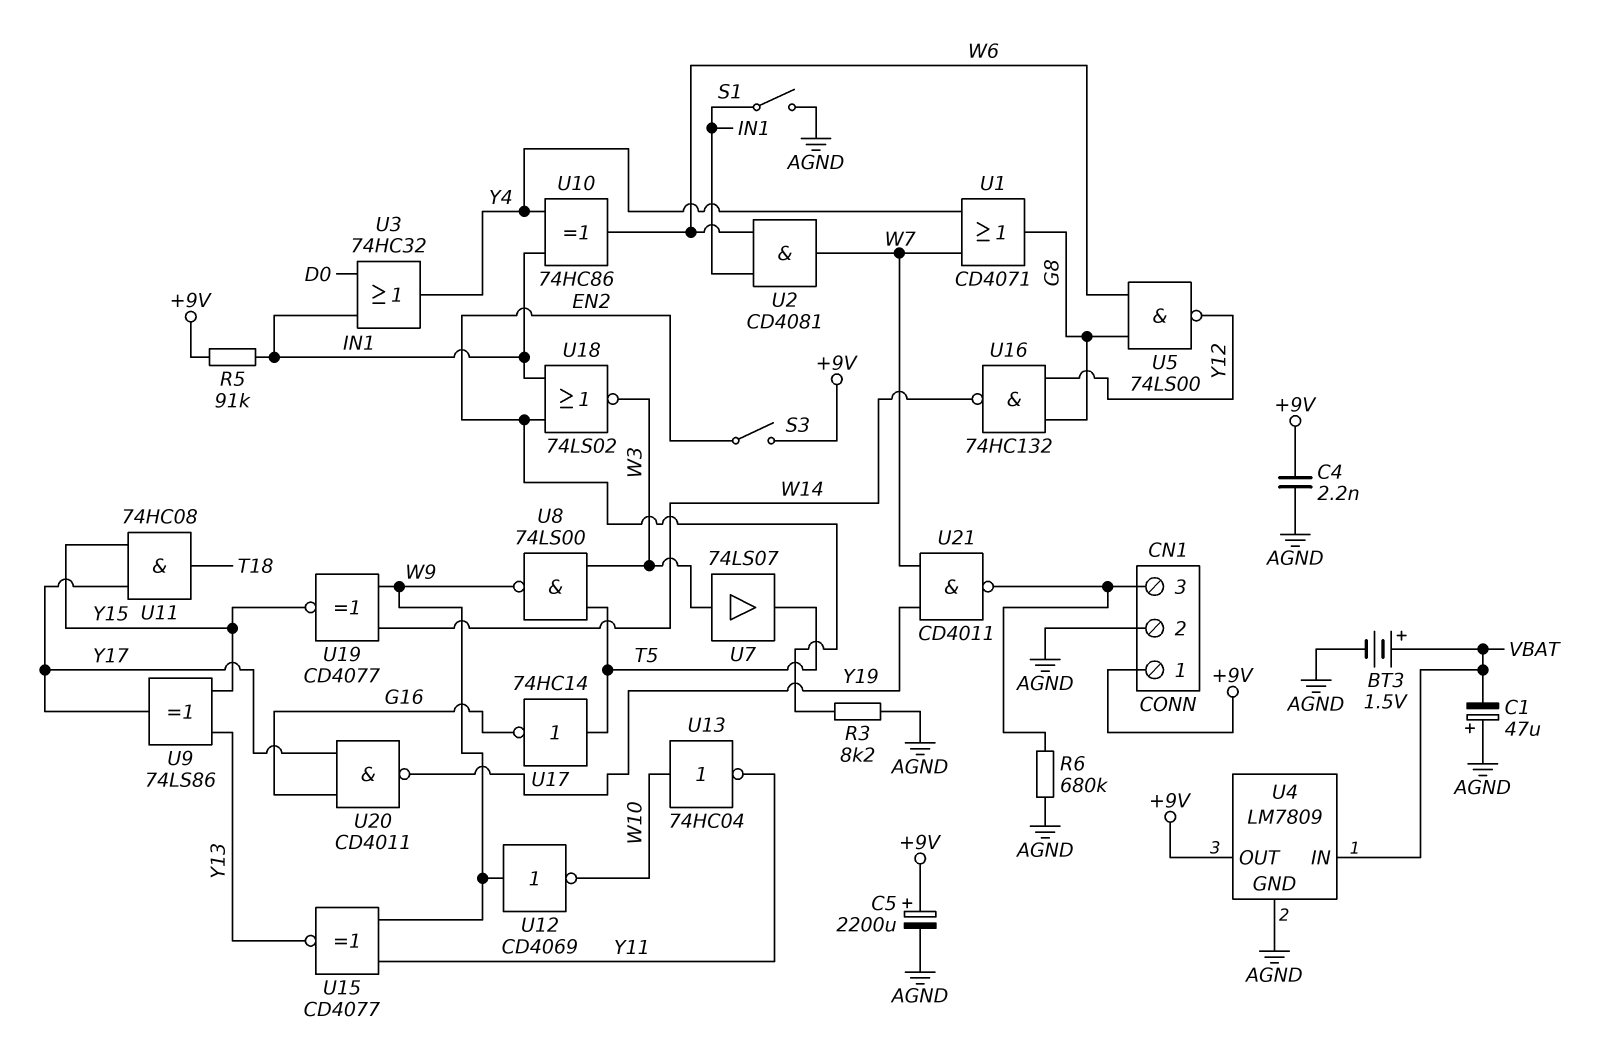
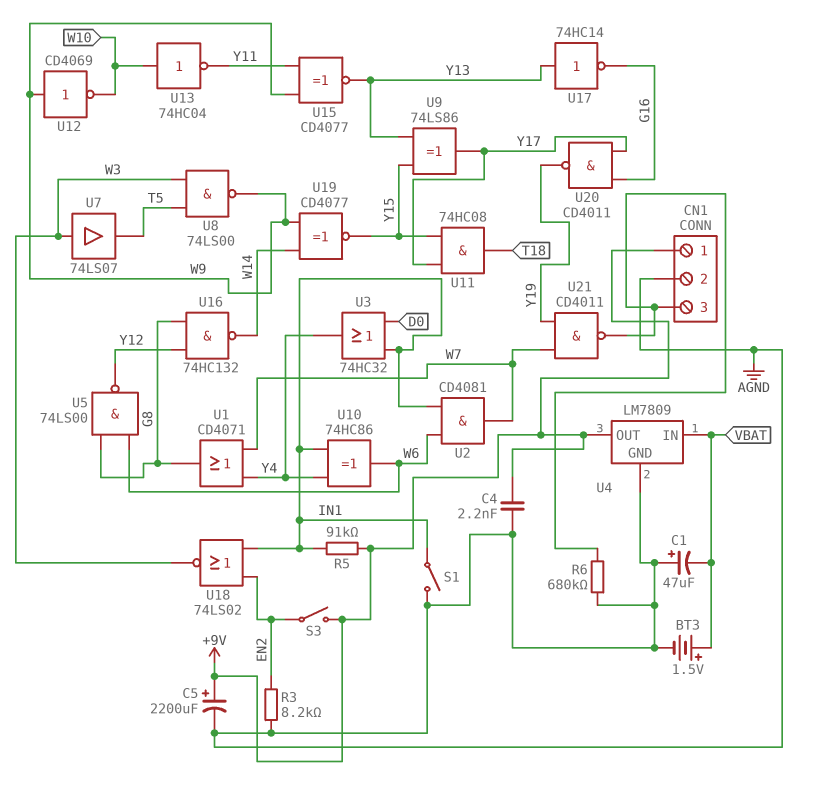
U17: NOT 74HC14 (in T5, out G16) -> NOT 74HC14 (in Y13, out G16)

